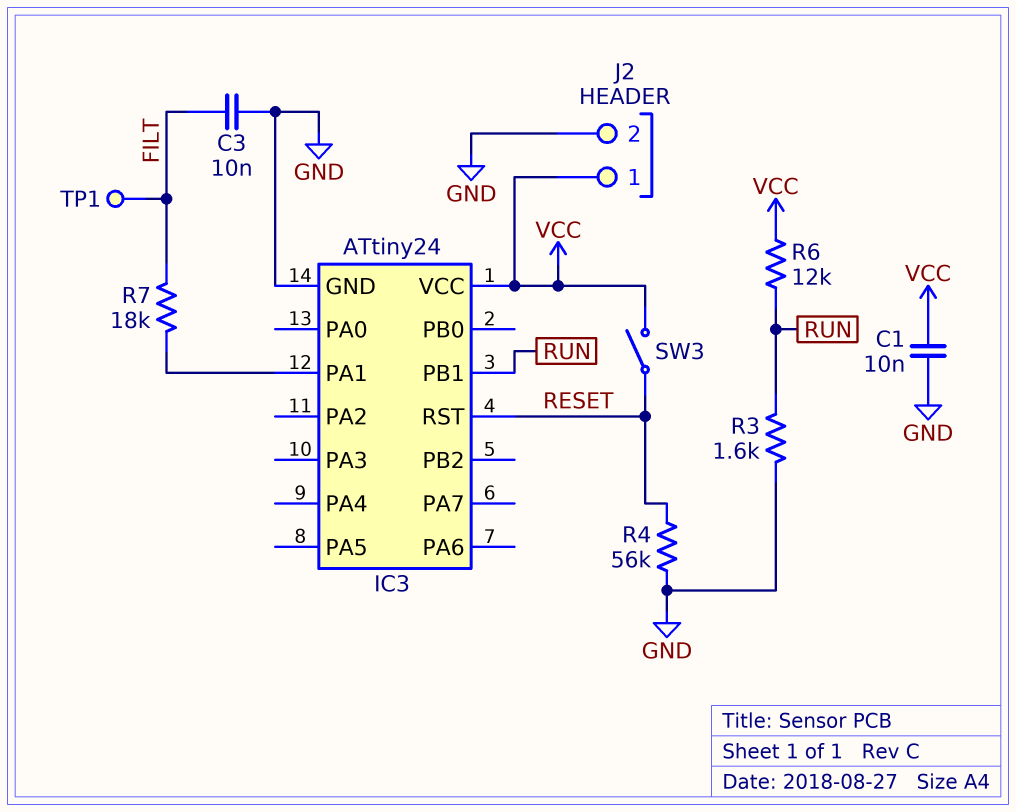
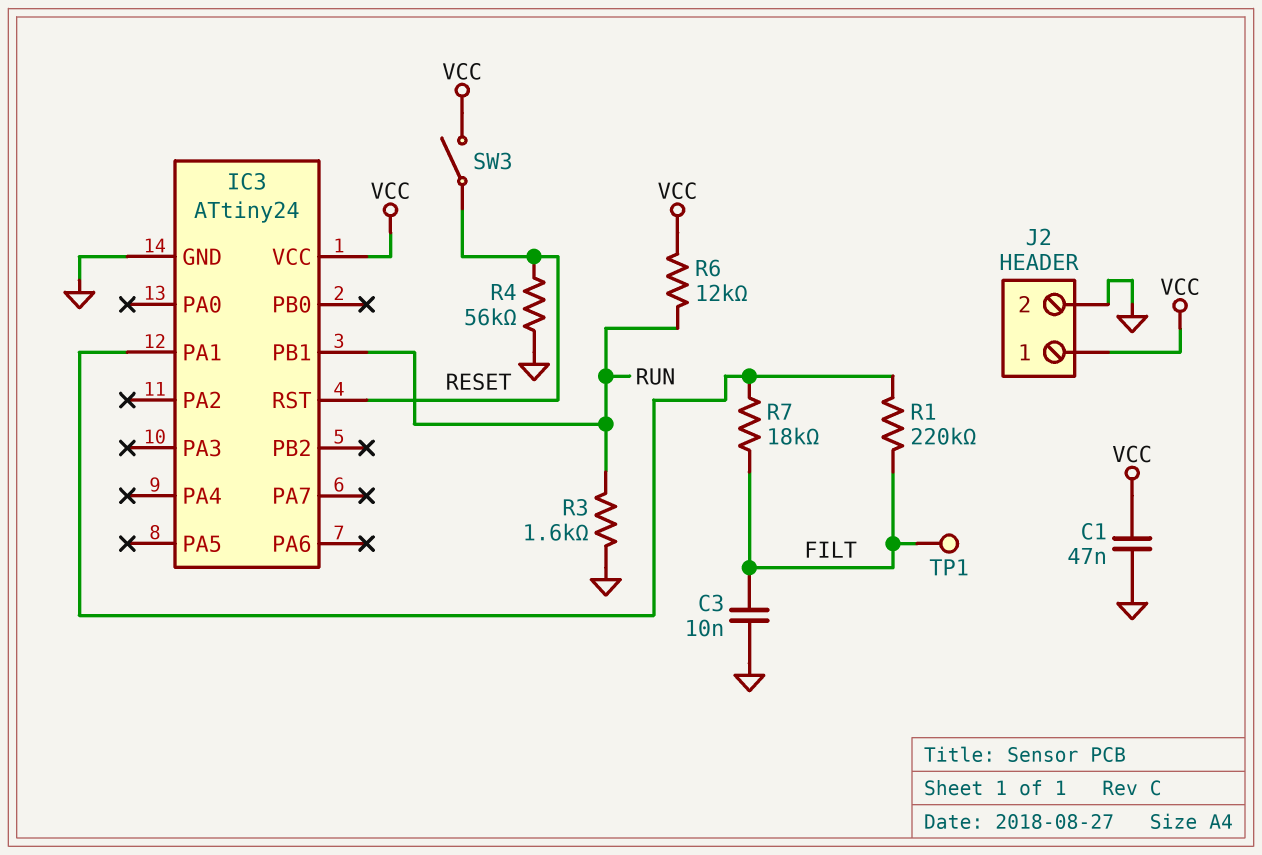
C1: 10nF (GND, VCC) -> 47nF (GND, VCC)
R1: none -> 220k (FILT, IC3/PA1)

